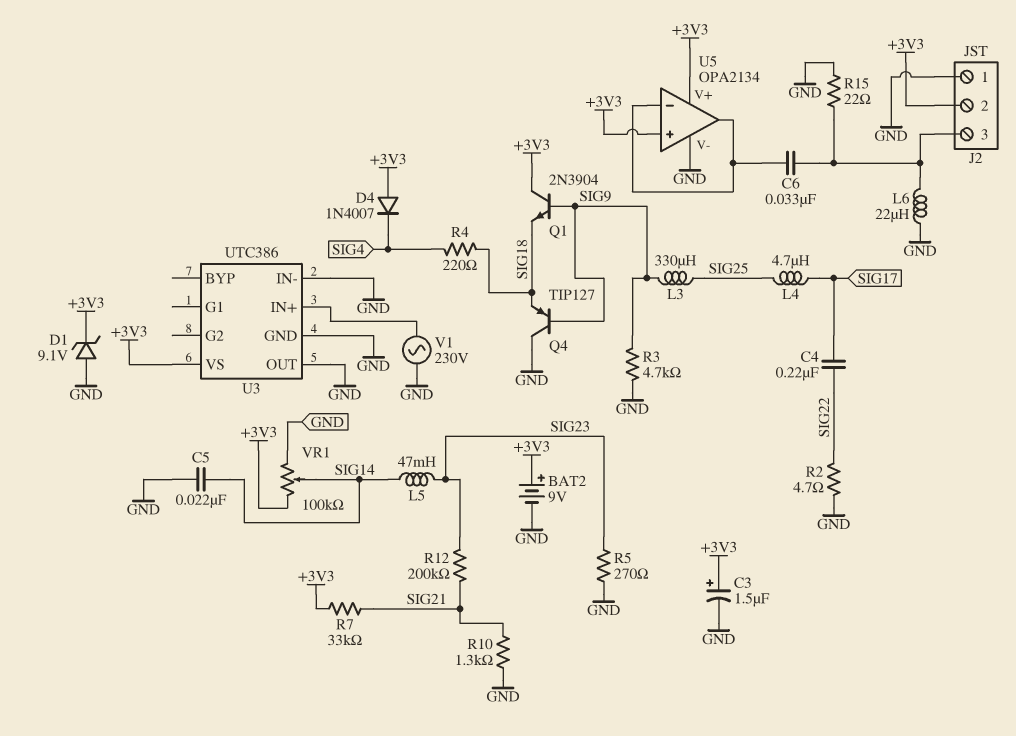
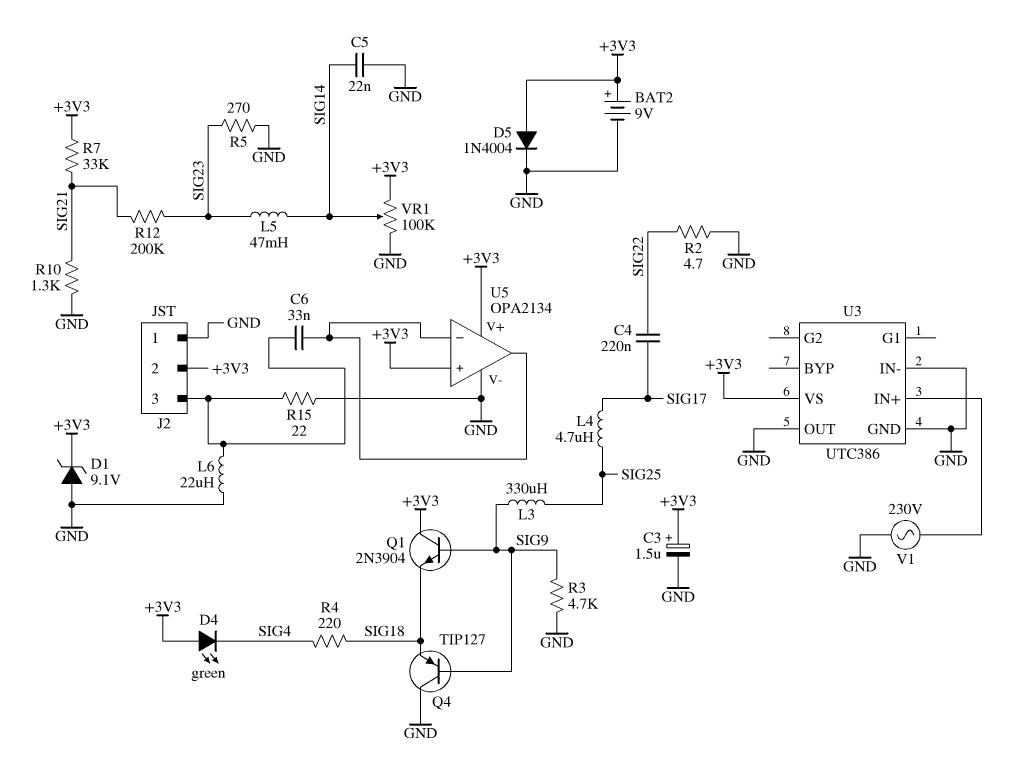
D4: diode 1N4007 (A +3V3, K SIG4) -> LED green (A +3V3, K SIG4)
D5: none -> diode 1N4004 (A +3V3, K GND)

